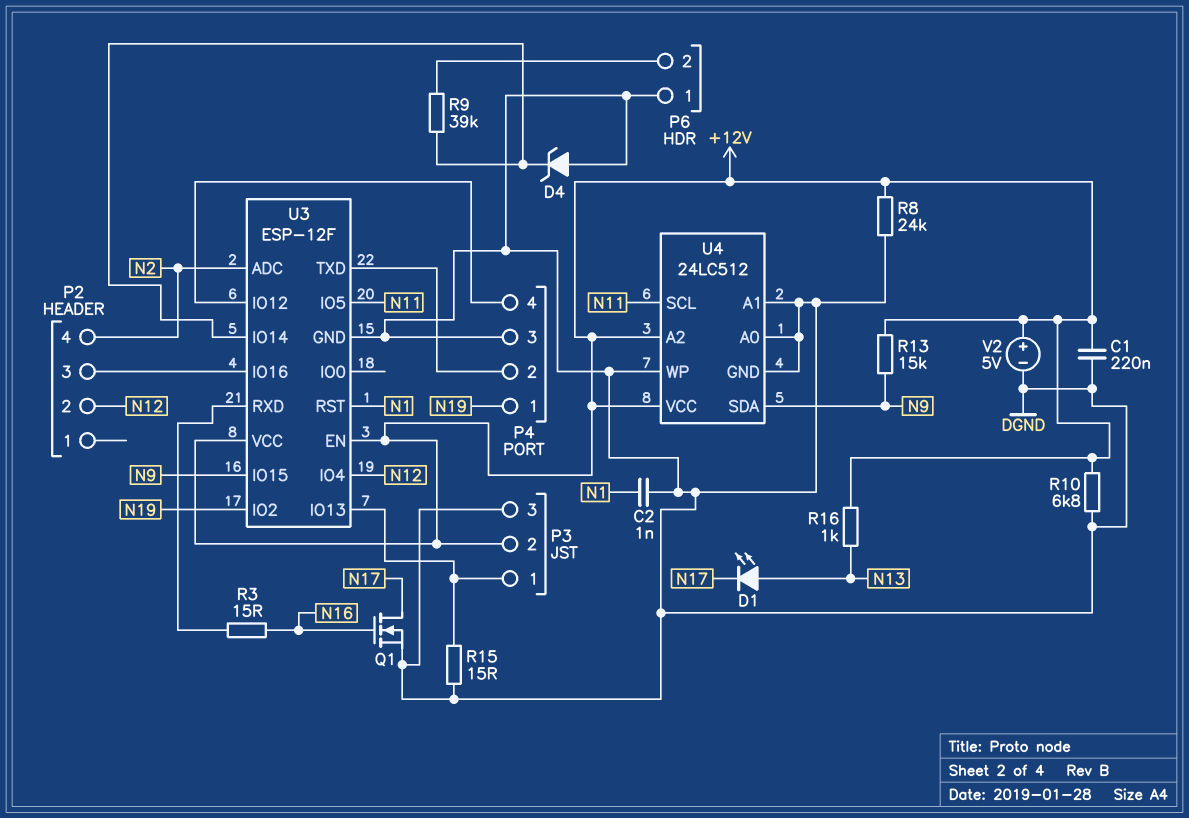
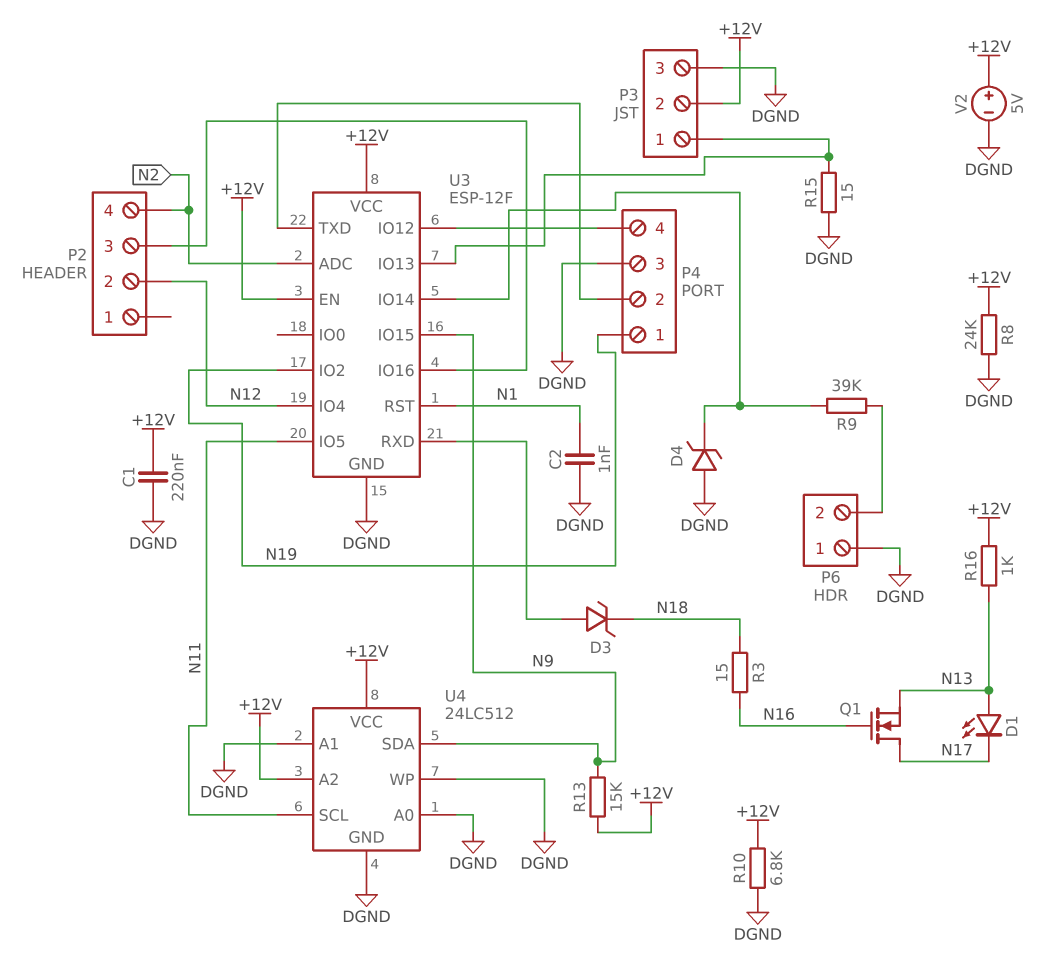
D3: none -> zener (A U3/RXD, K N18)
Q1: NMOS (G N16, D N17, S DGND) -> NMOS (G N16, D N17, S N13)
R3: 15 (N16, U3/RXD) -> 15 (N16, N18)

